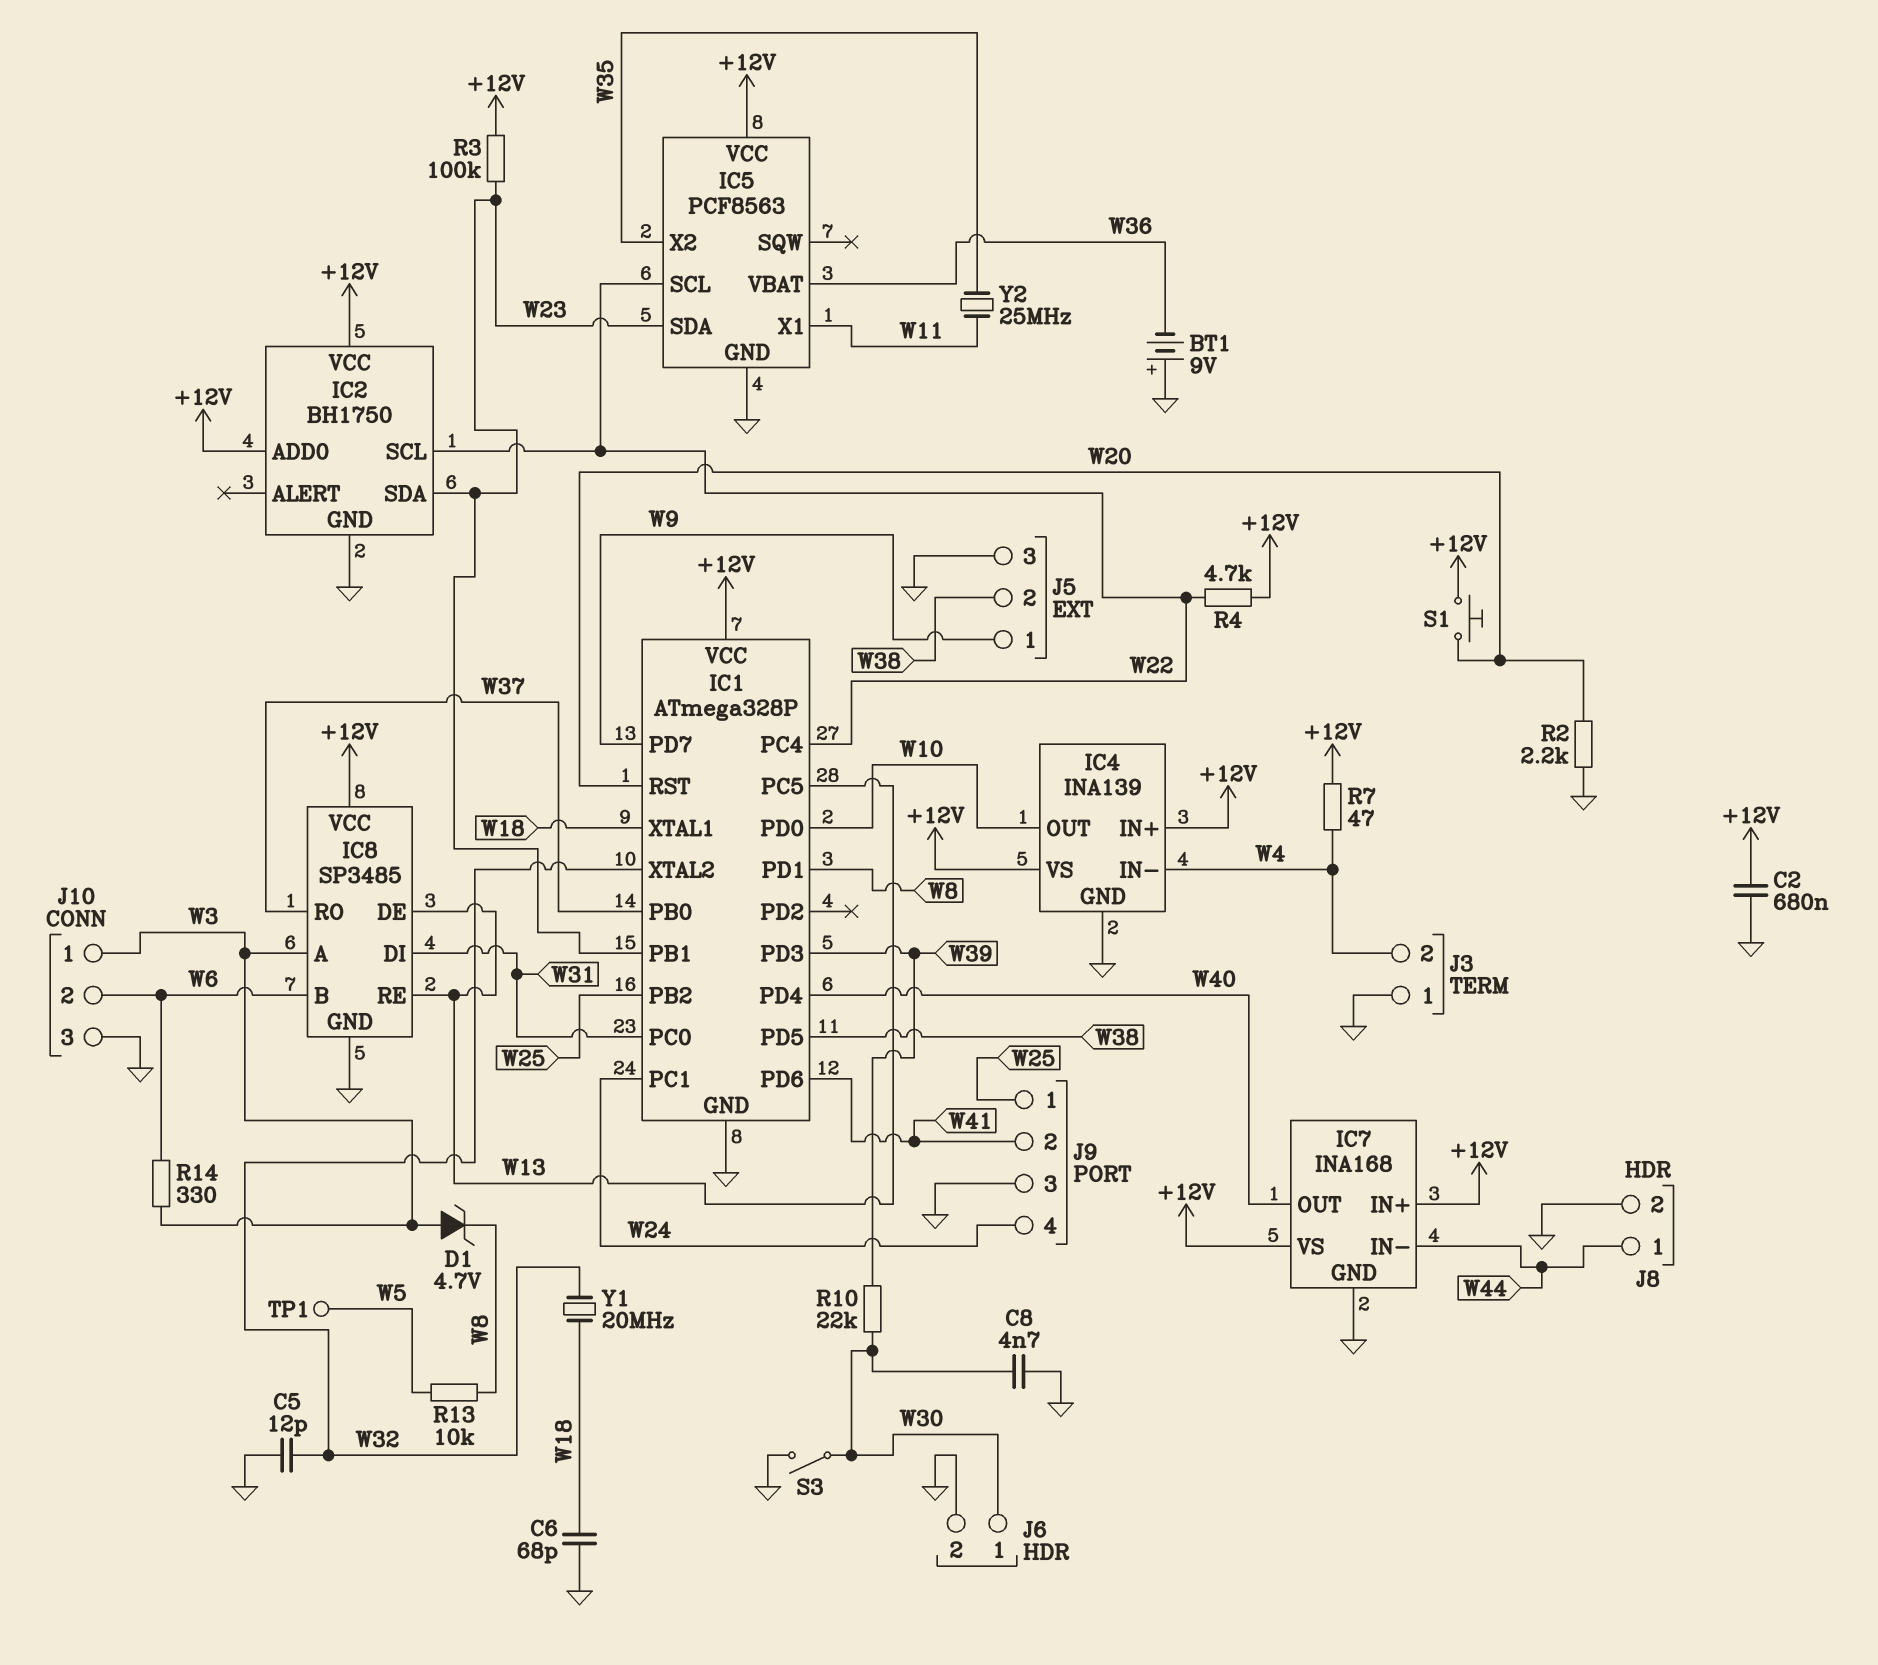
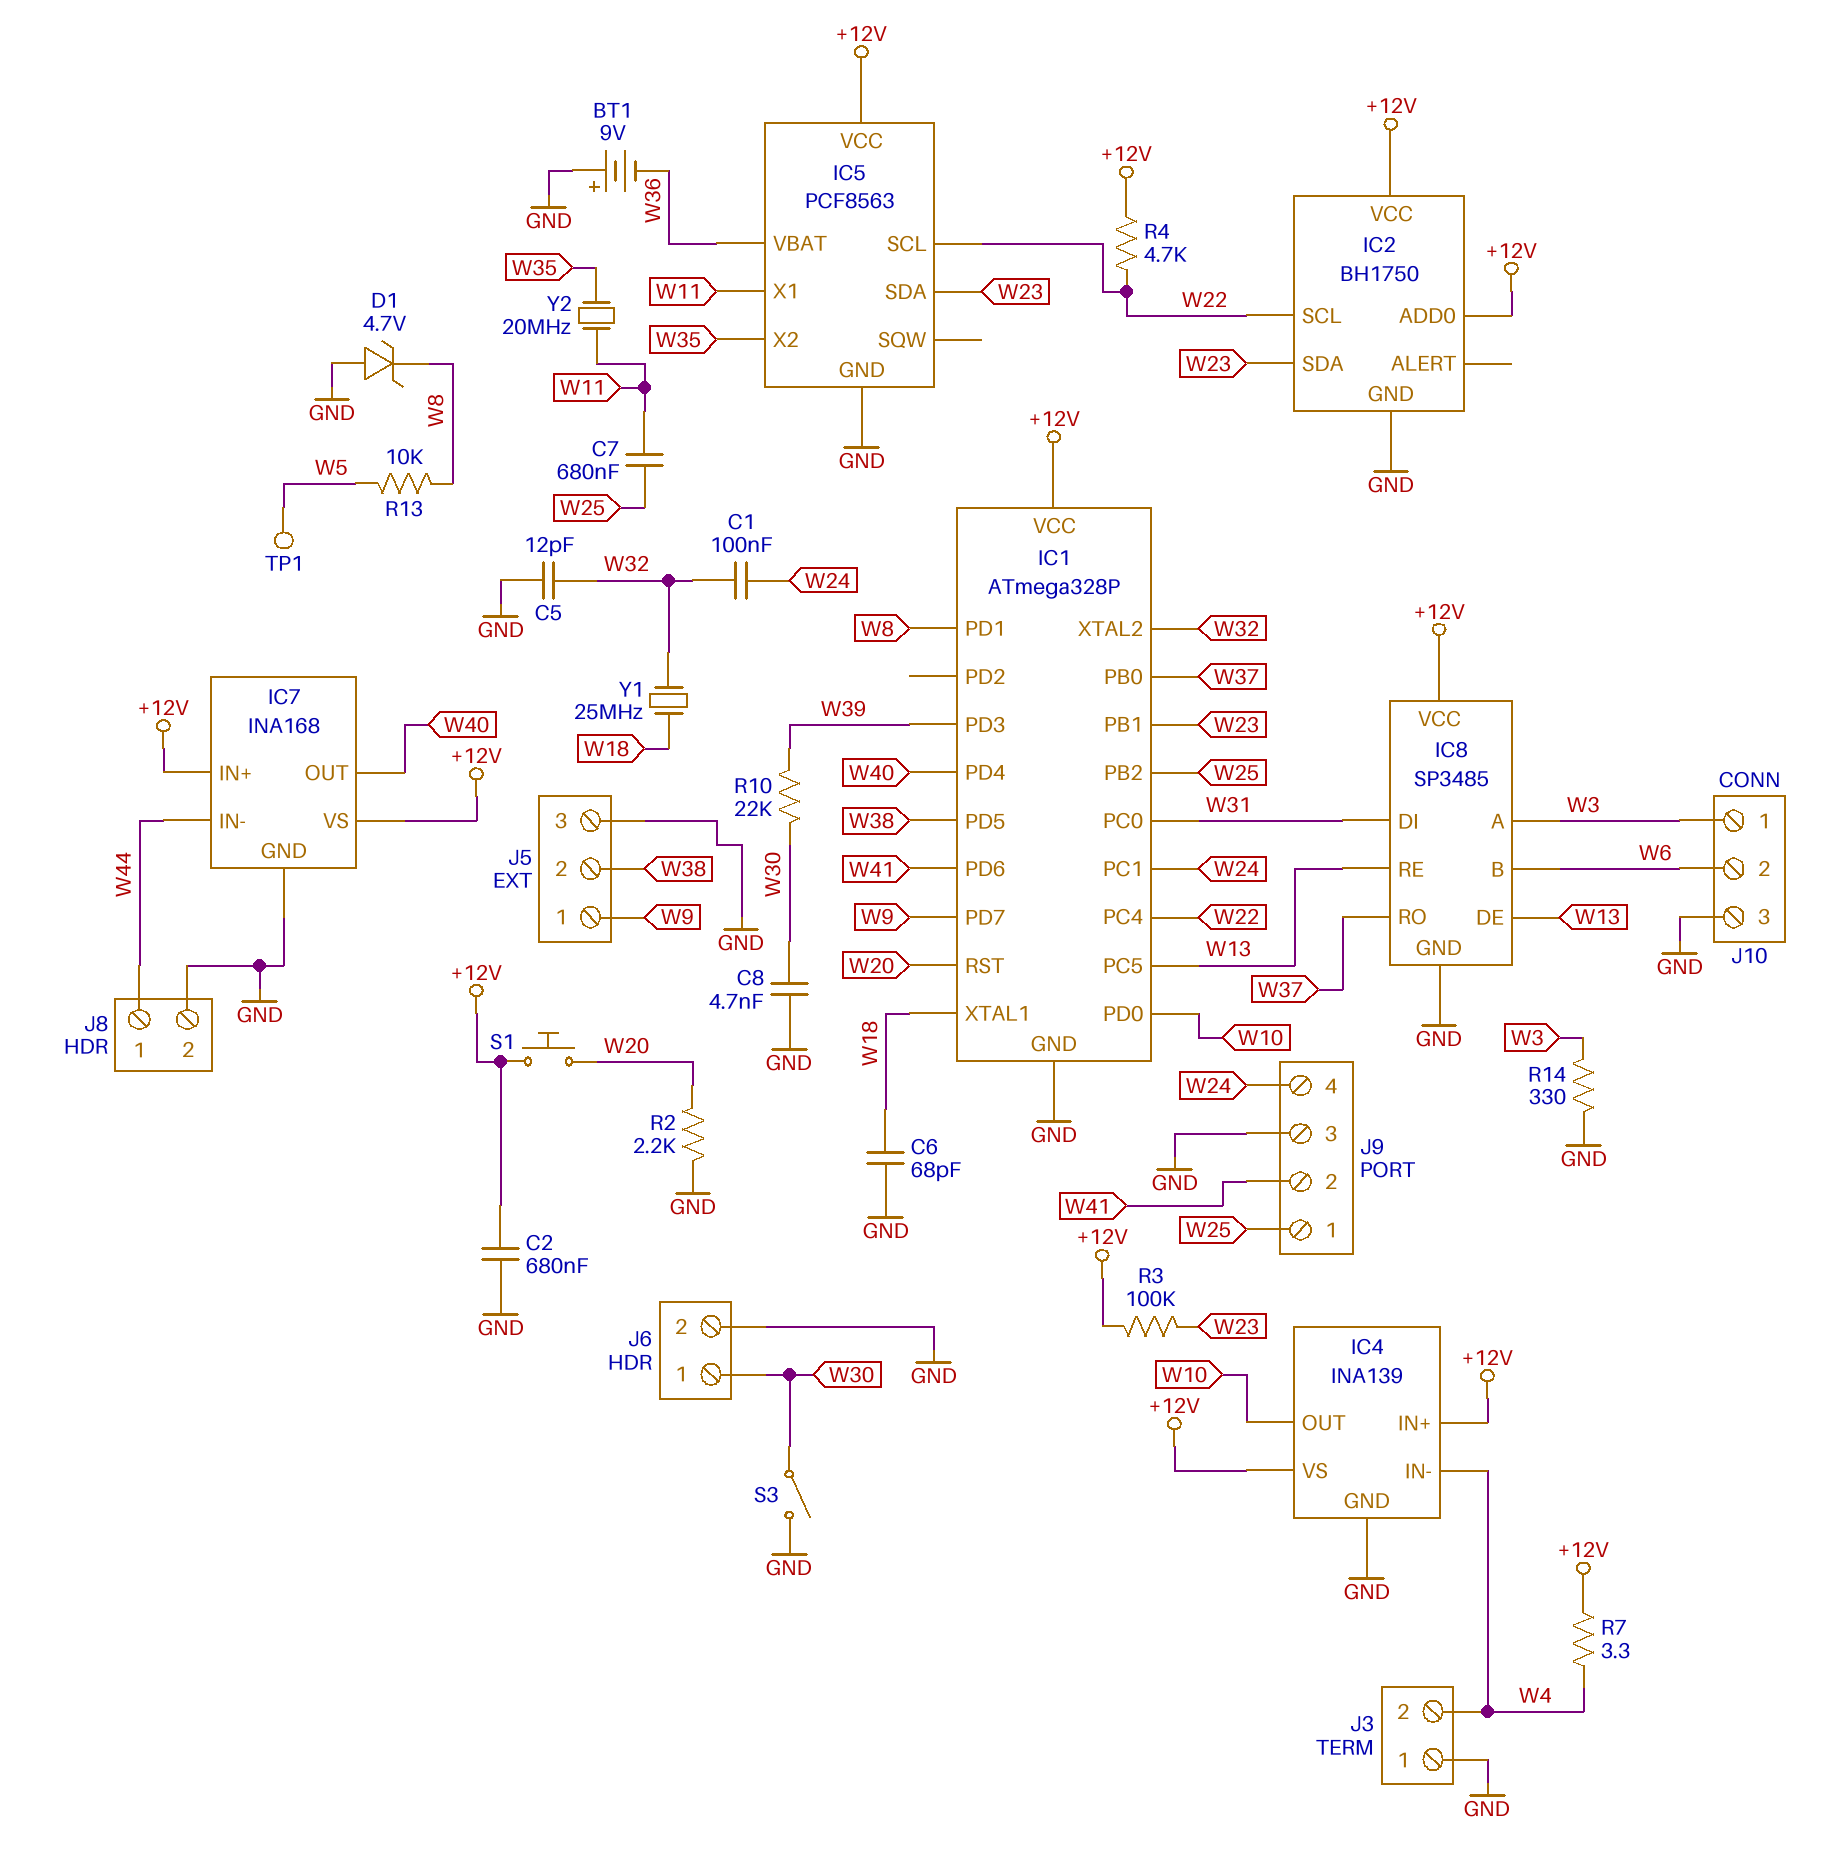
C1: none -> 100nF (W24, W32)
C7: none -> 680nF (W11, W25)
D1: zener 4.7V (A W3, K W8) -> zener 4.7V (A GND, K W8)
R7: 47 (+12V, W4) -> 3.3 (+12V, W4)
R14: 330 (W3, W6) -> 330 (GND, W3)
Y1: 20MHz (W18, W32) -> 25MHz (W18, W32)
Y2: 25MHz (W11, W35) -> 20MHz (W11, W35)

